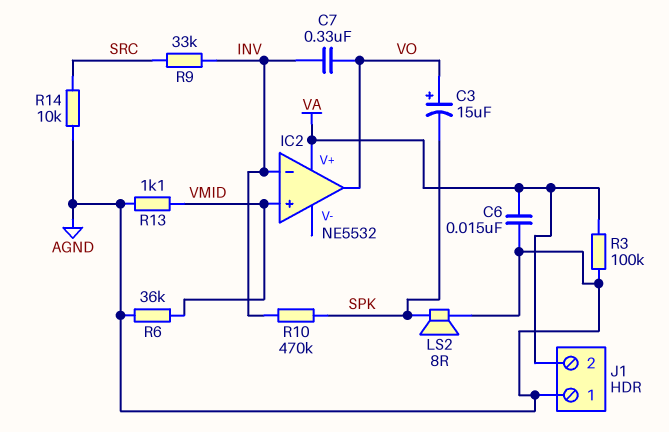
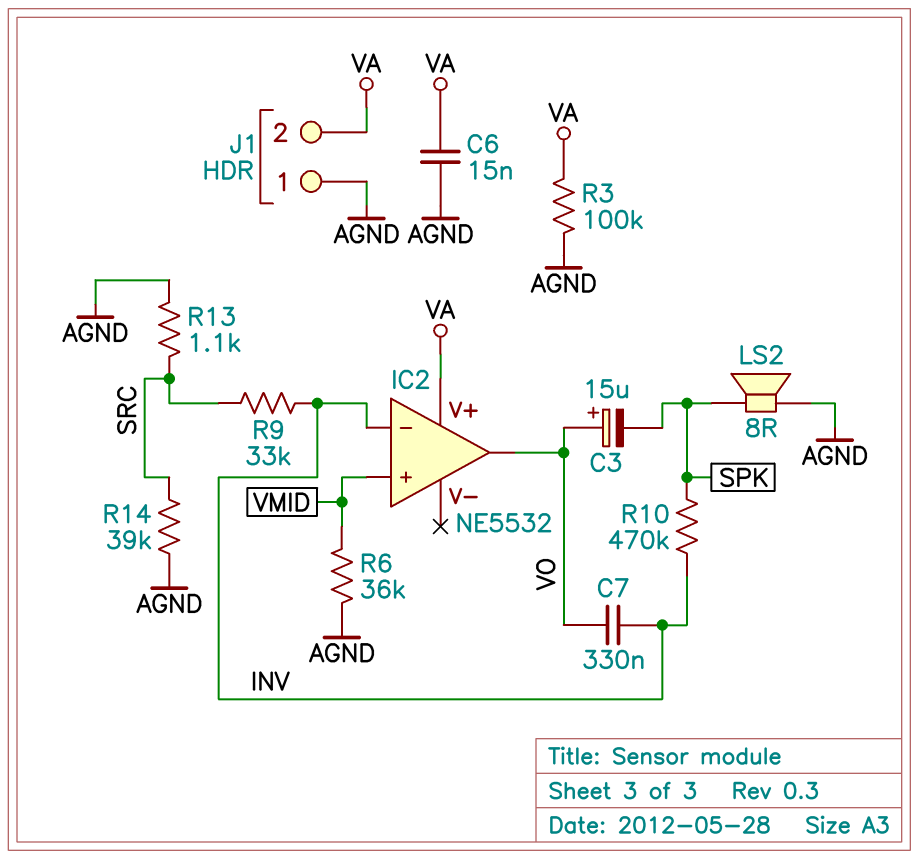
R13: 1.1k (AGND, VMID) -> 1.1k (AGND, SRC)
R14: 10k (AGND, SRC) -> 39k (AGND, SRC)

